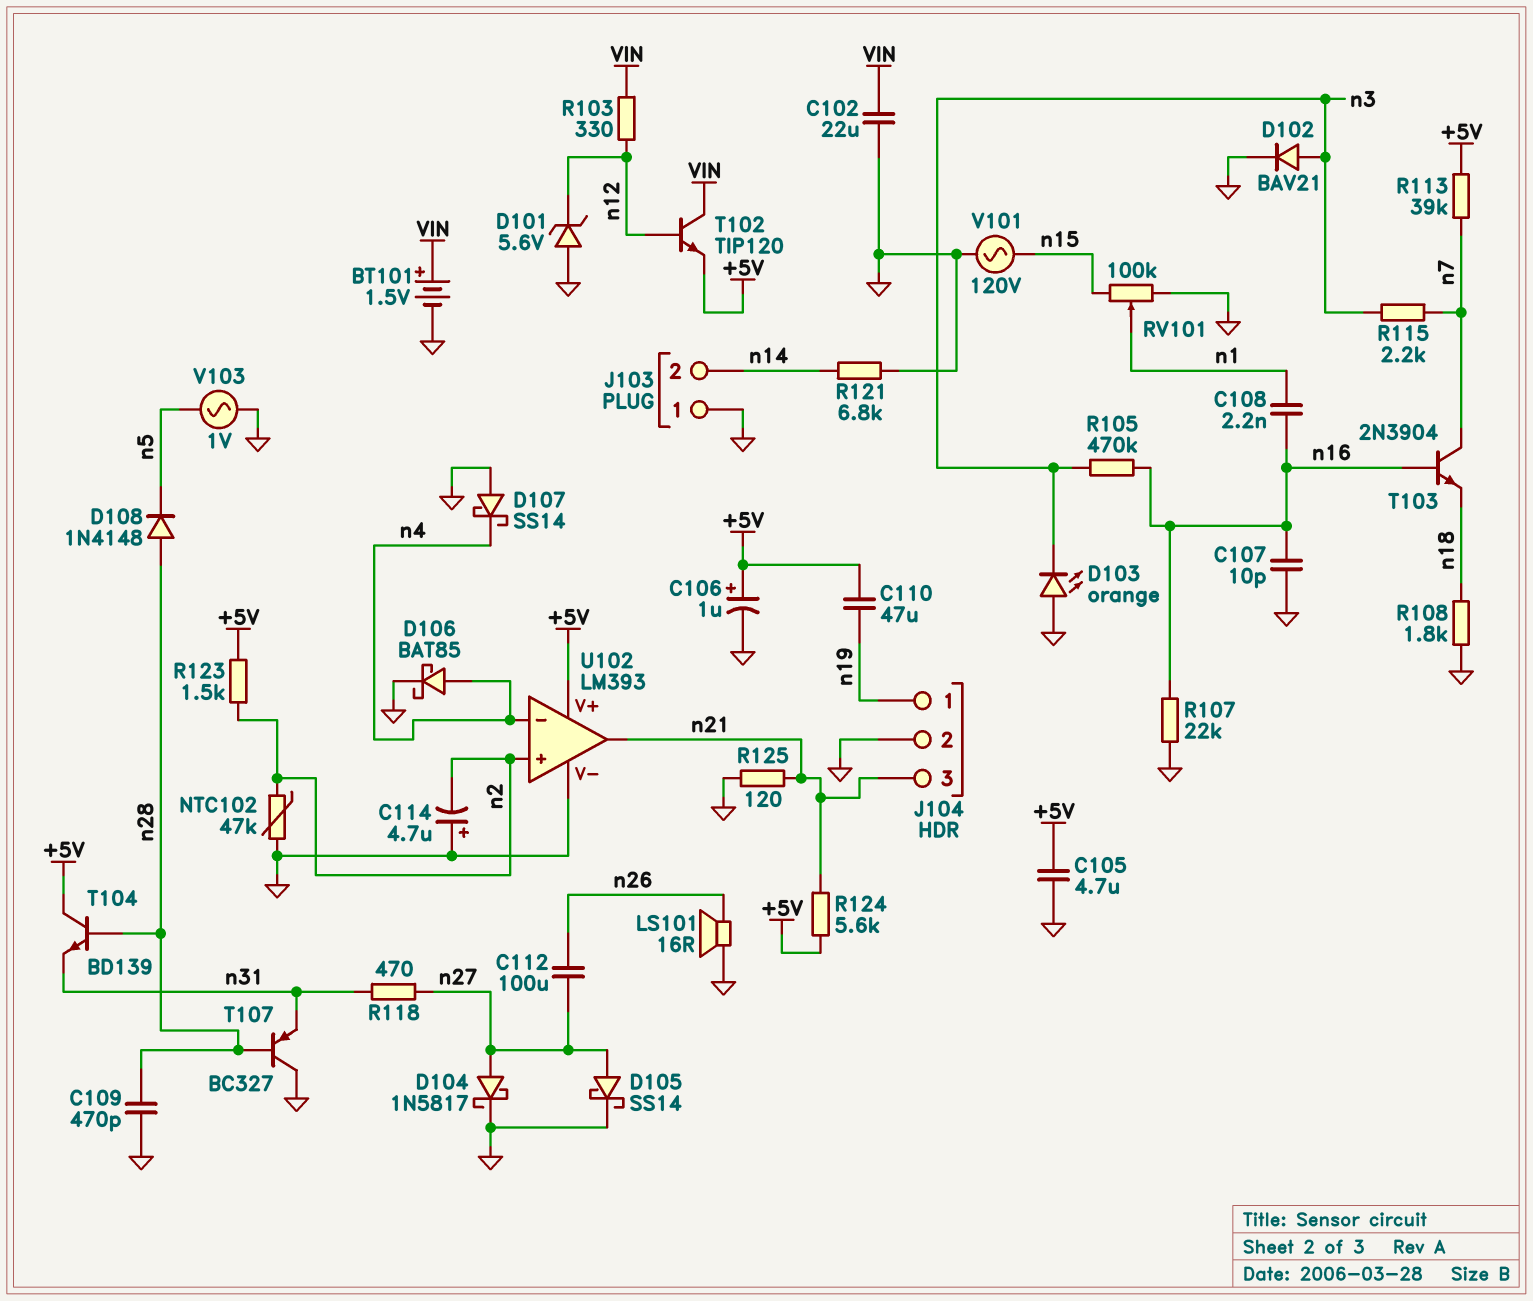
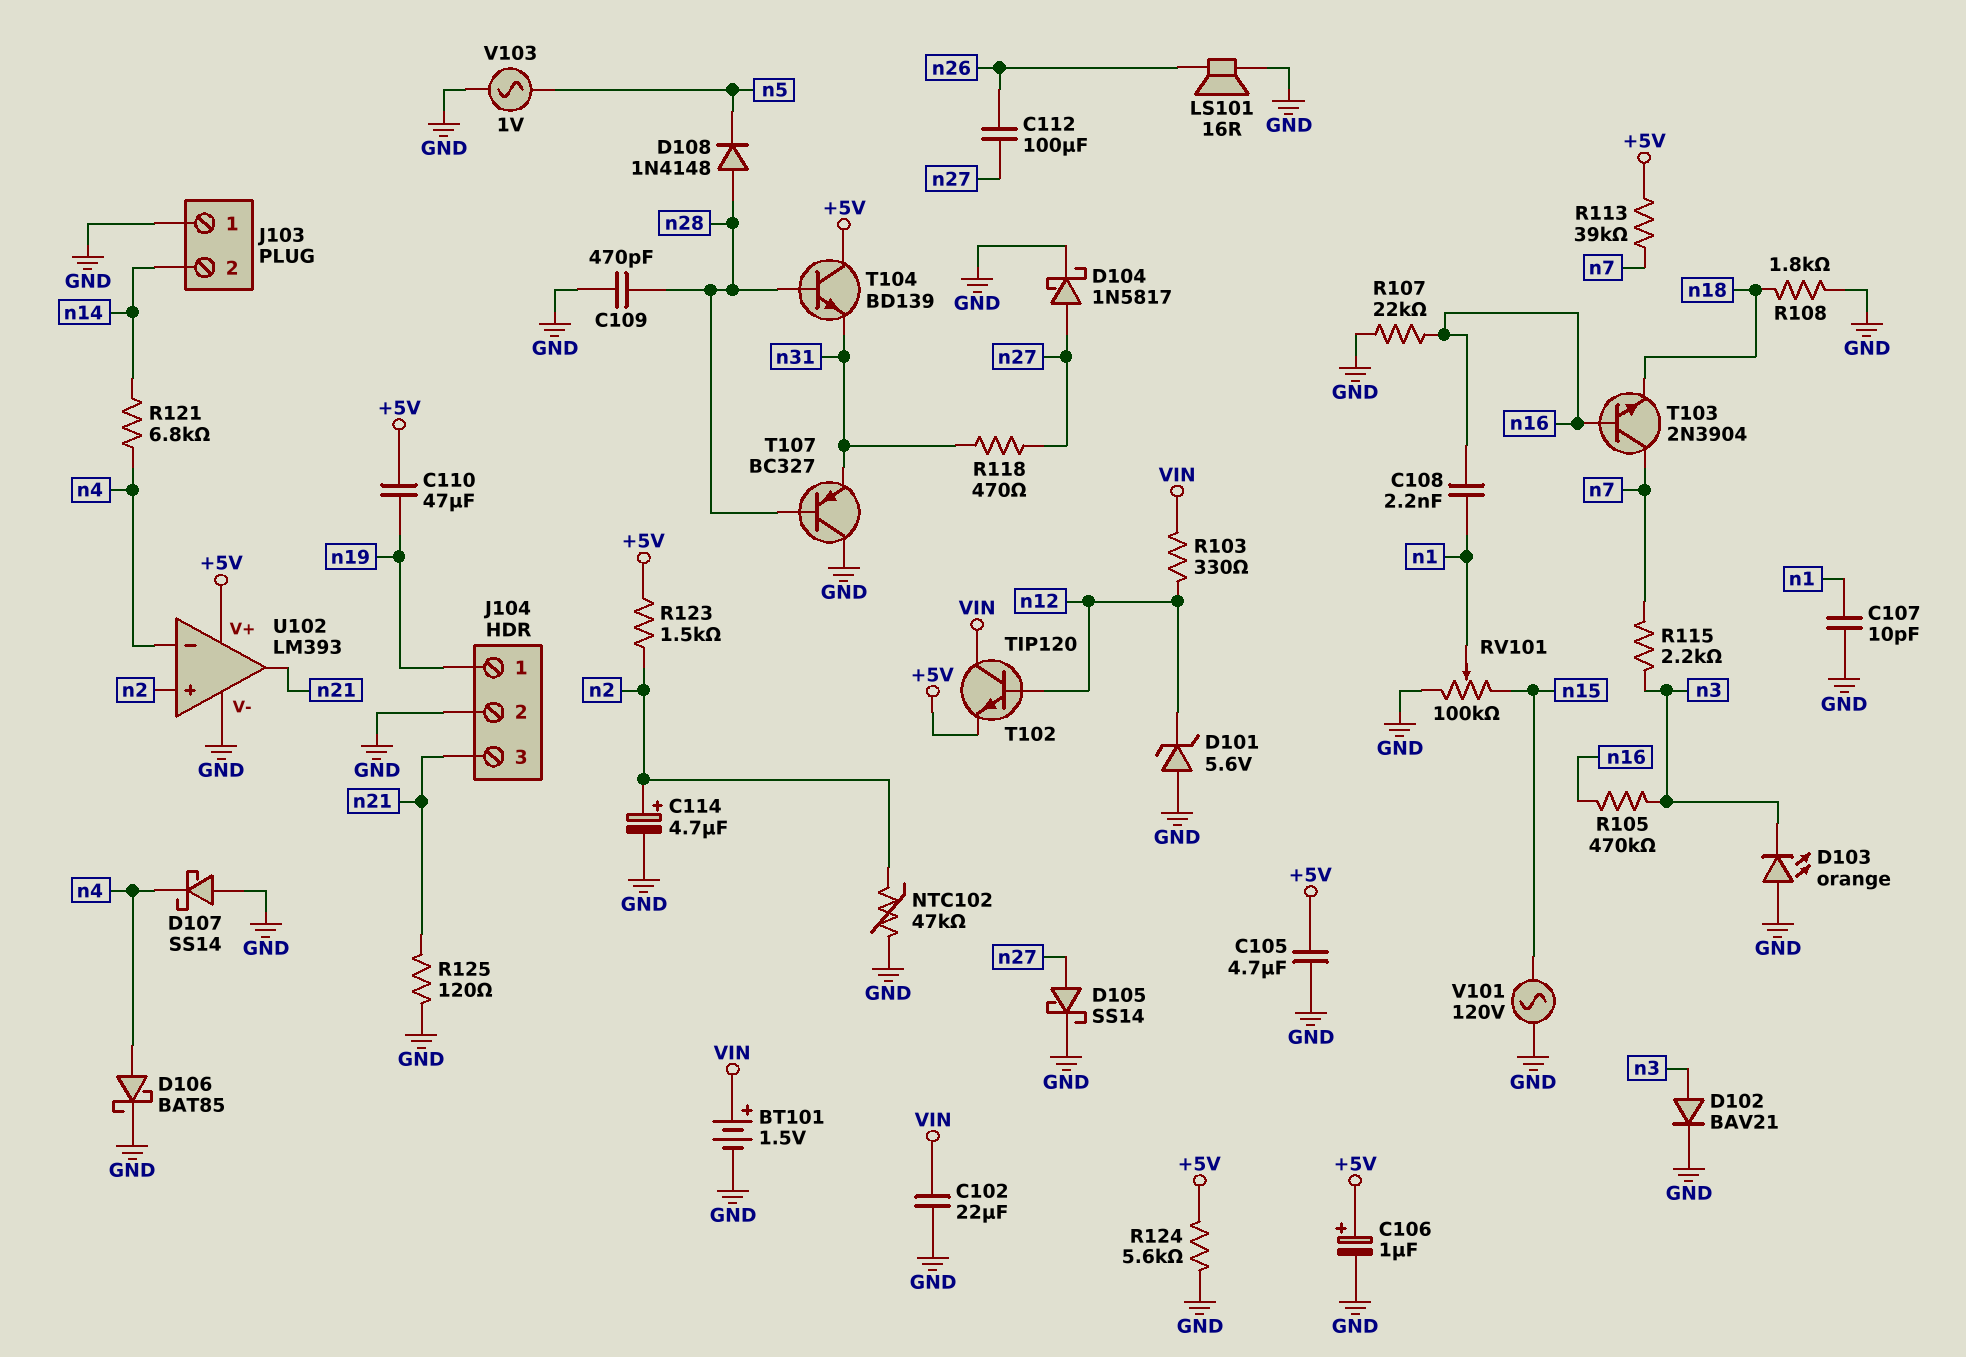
C107: 10pF (GND, n16) -> 10pF (GND, n1)
C114: 4.7uF (plus GND, minus n2) -> 4.7uF (plus n2, minus GND)
R121: 6.8k (GND, n14) -> 6.8k (n4, n14)
R124: 5.6k (+5V, n21) -> 5.6k (+5V, GND)

